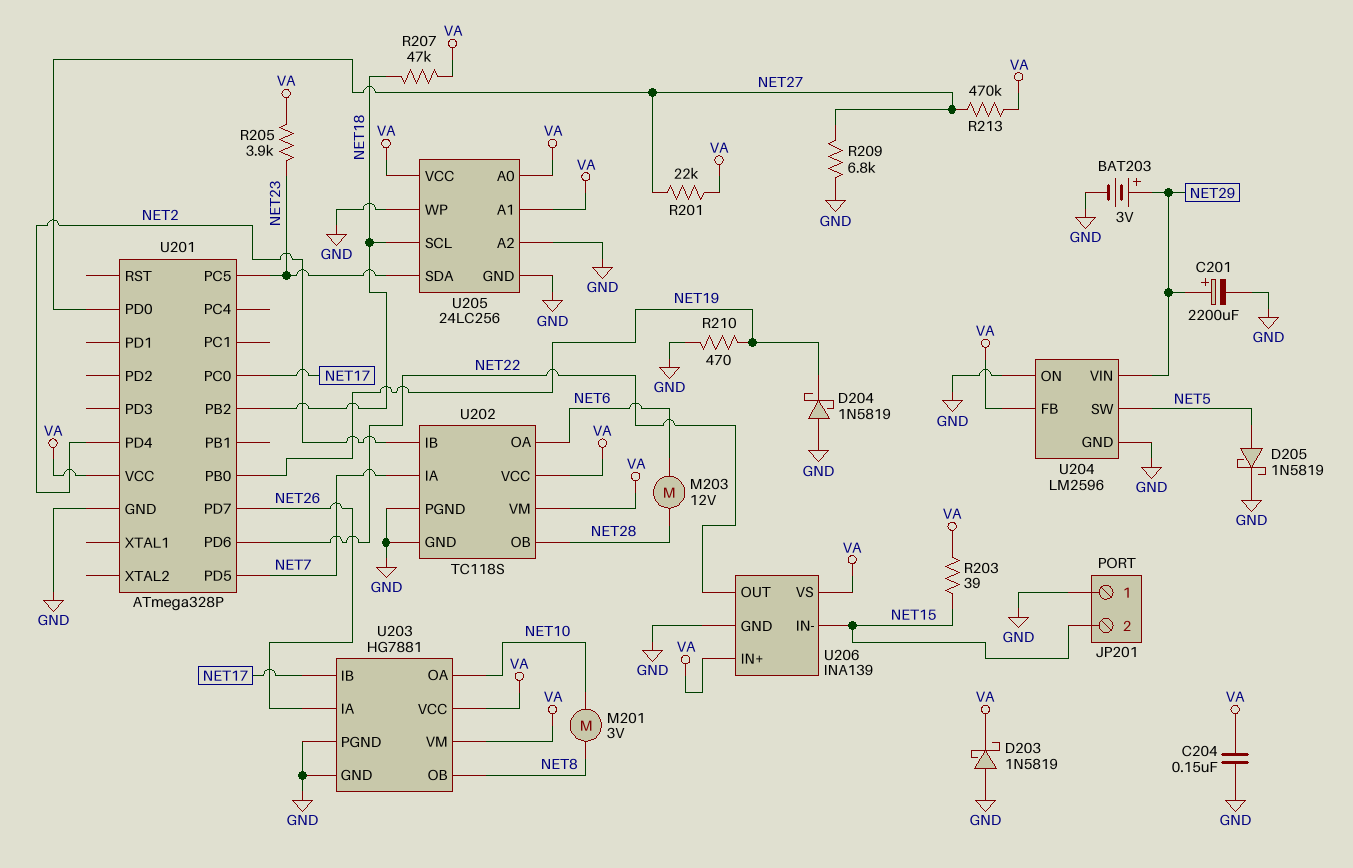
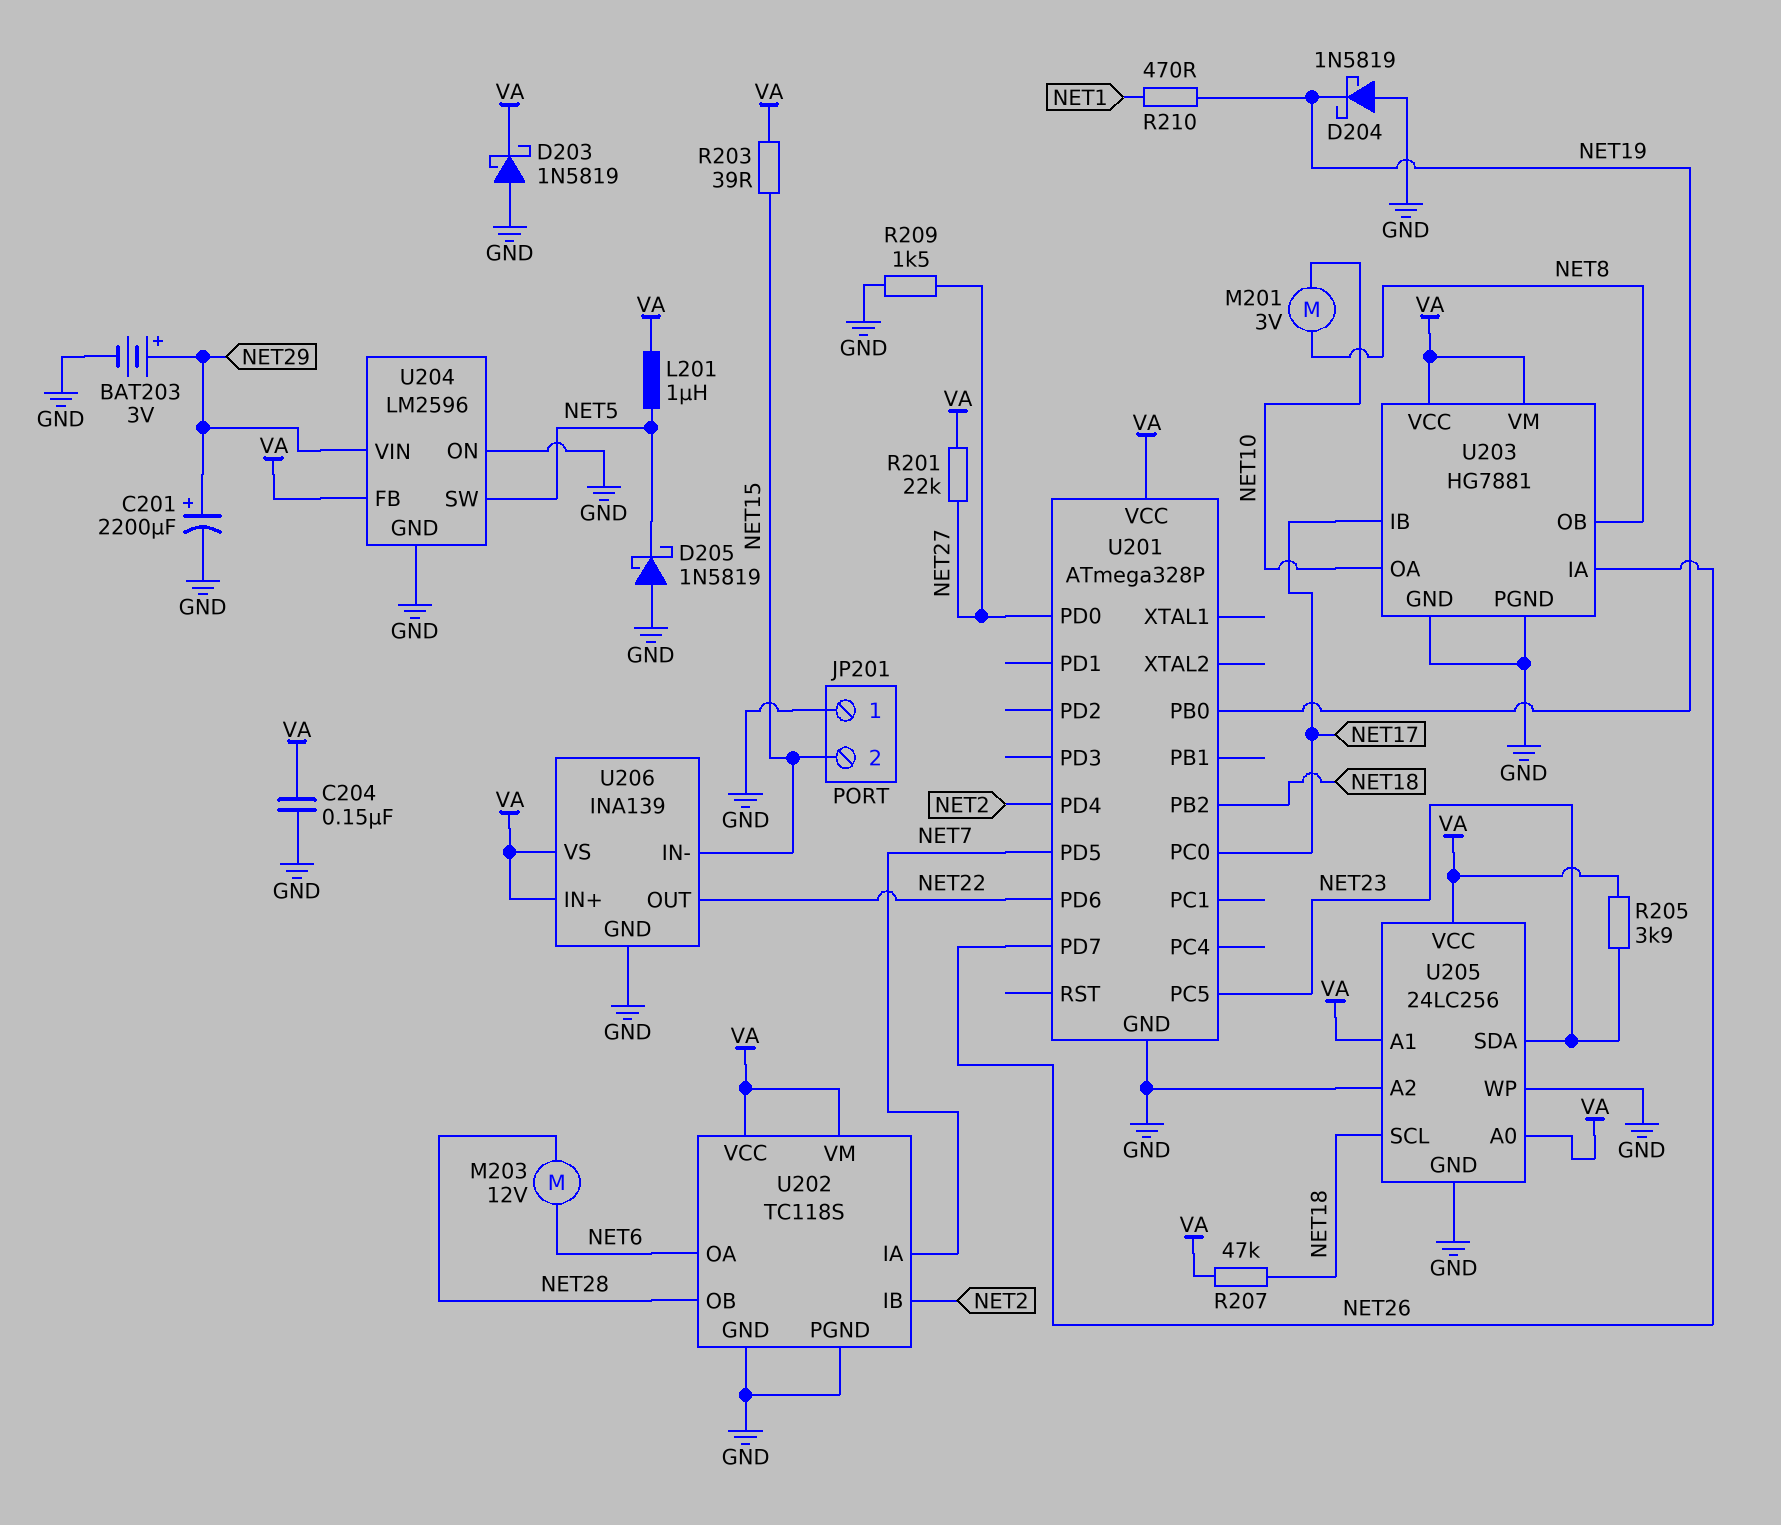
D205: schottky 1N5819 (A NET5, K GND) -> schottky 1N5819 (A GND, K NET5)
L201: none -> 1uH (NET5, VA)
R209: 6.8k (GND, NET27) -> 1.5k (GND, NET27)
R210: 470 (GND, NET19) -> 470 (NET1, NET19)
R213: 470k (NET27, VA) -> none

